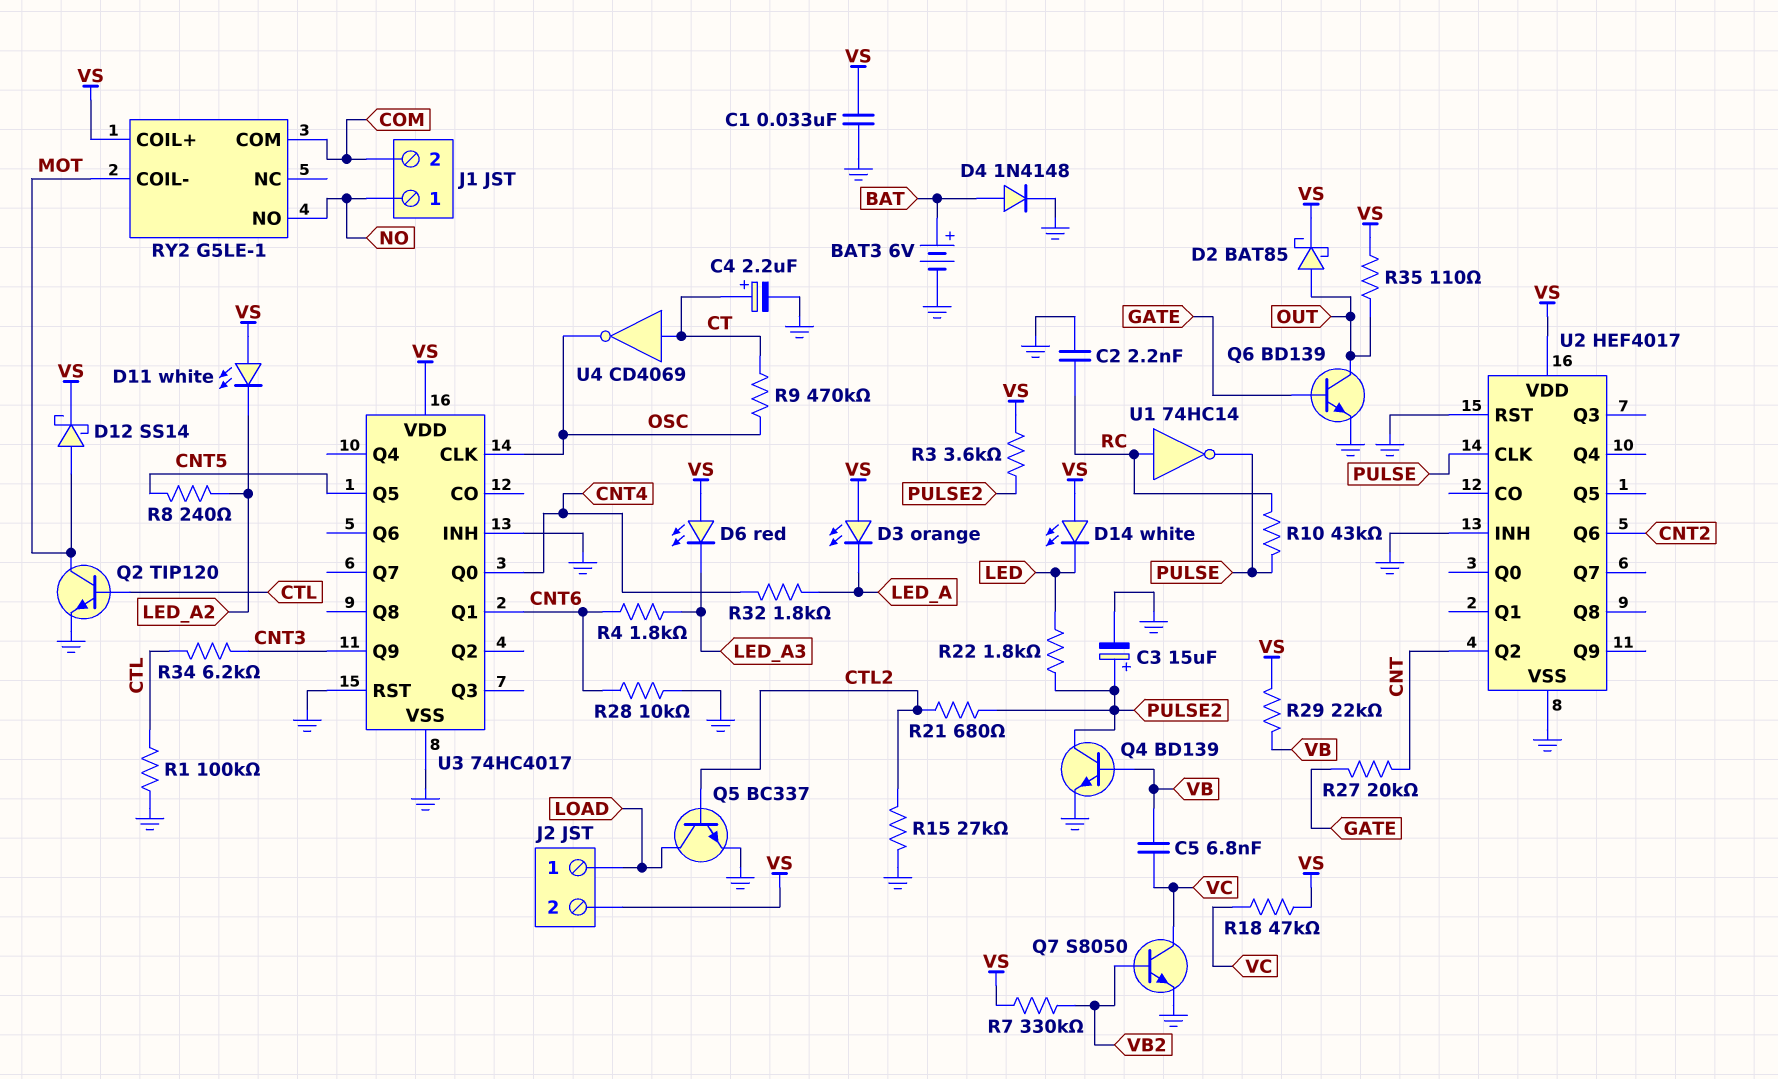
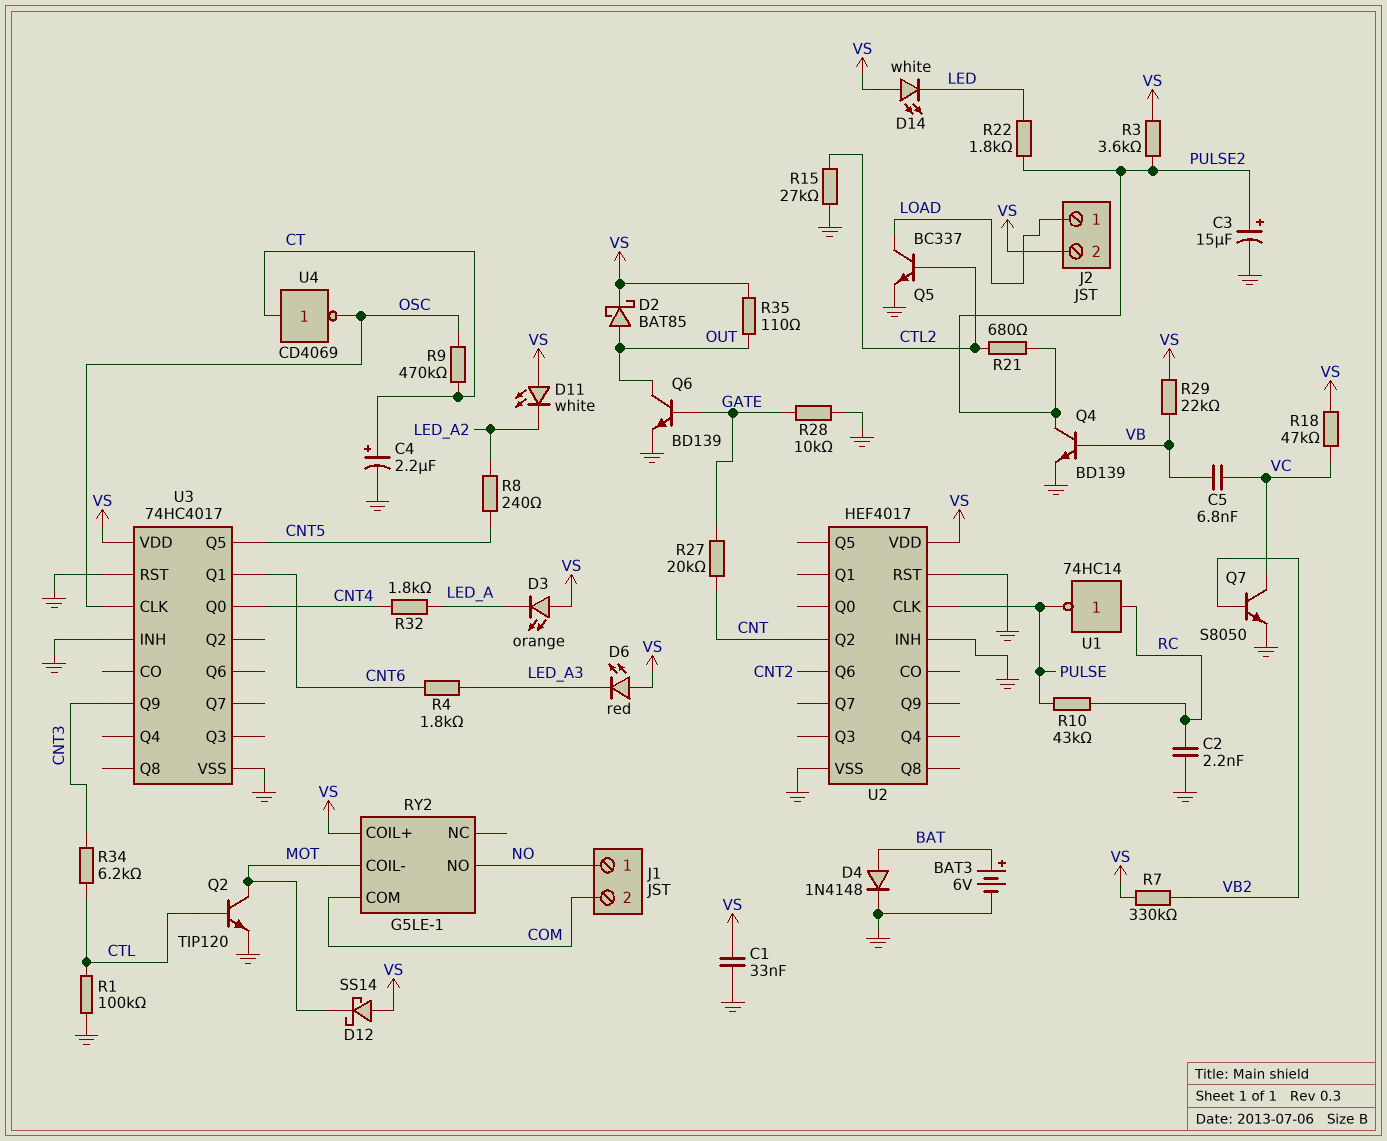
D12: schottky SS14 (A MOT, K VS) -> schottky SS14 (A VS, K MOT)
R28: 10k (CNT6, GND) -> 10k (GATE, GND)

